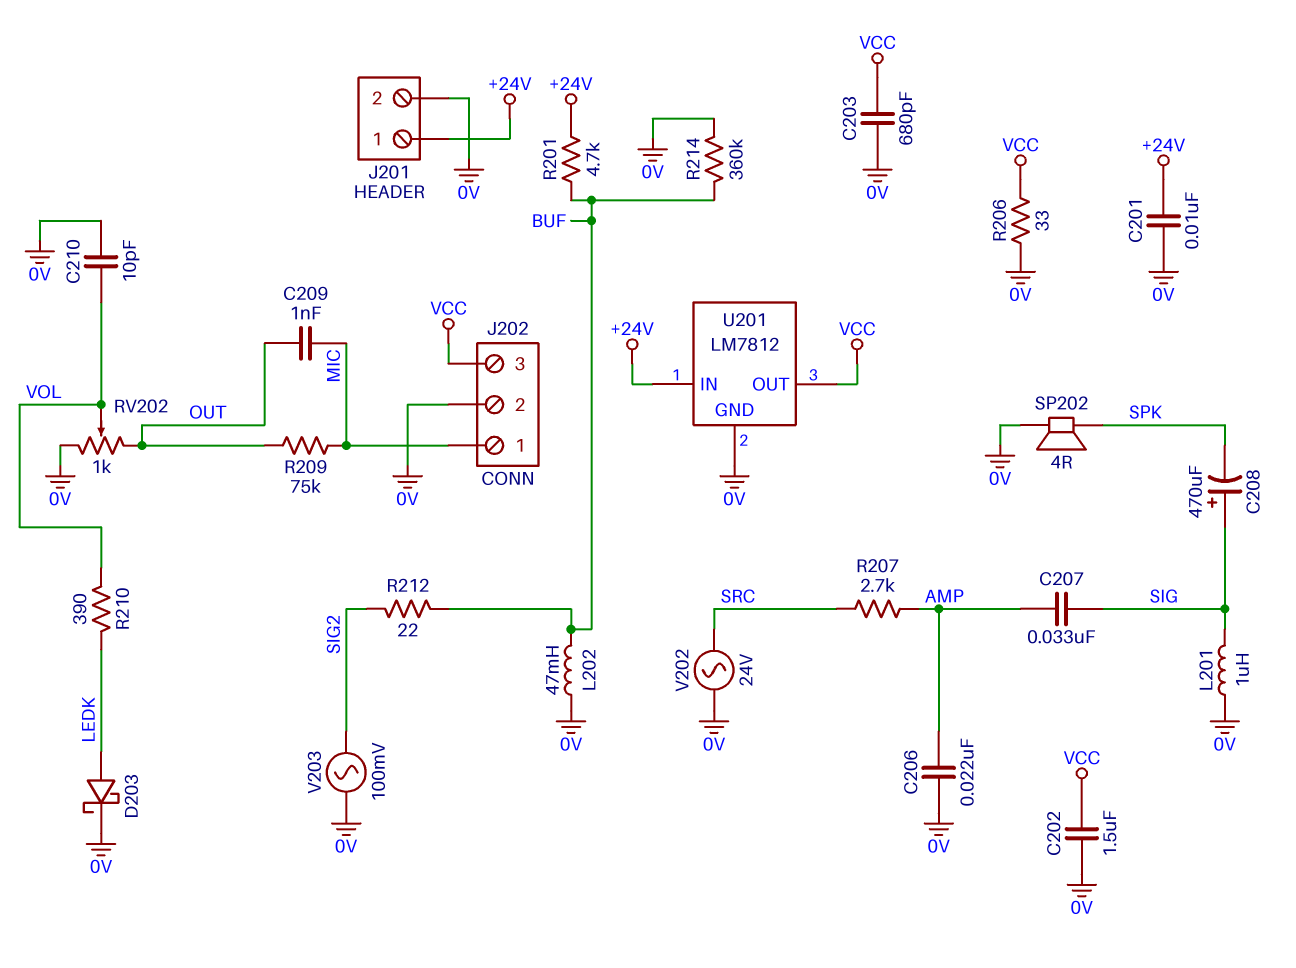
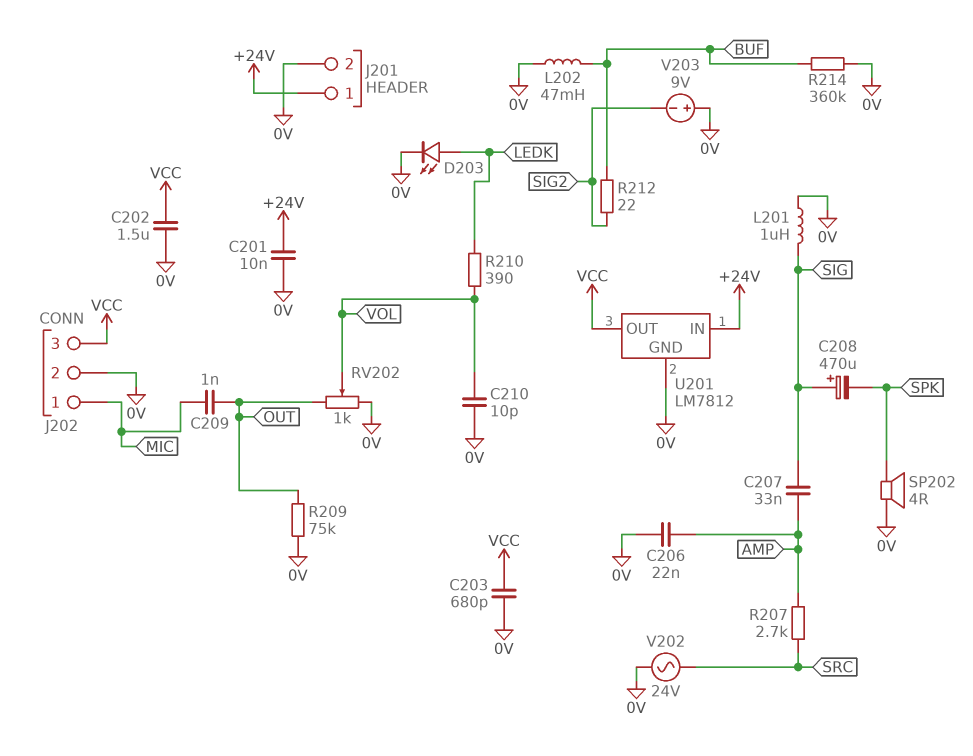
D203: schottky (A LEDK, K 0V) -> LED (A LEDK, K 0V)
R201: 4.7k (+24V, BUF) -> none
R206: 33 (0V, VCC) -> none
R209: 75k (MIC, OUT) -> 75k (0V, OUT)
V203: AC 100mV (0V, SIG2) -> 9V (plus 0V, minus SIG2)

